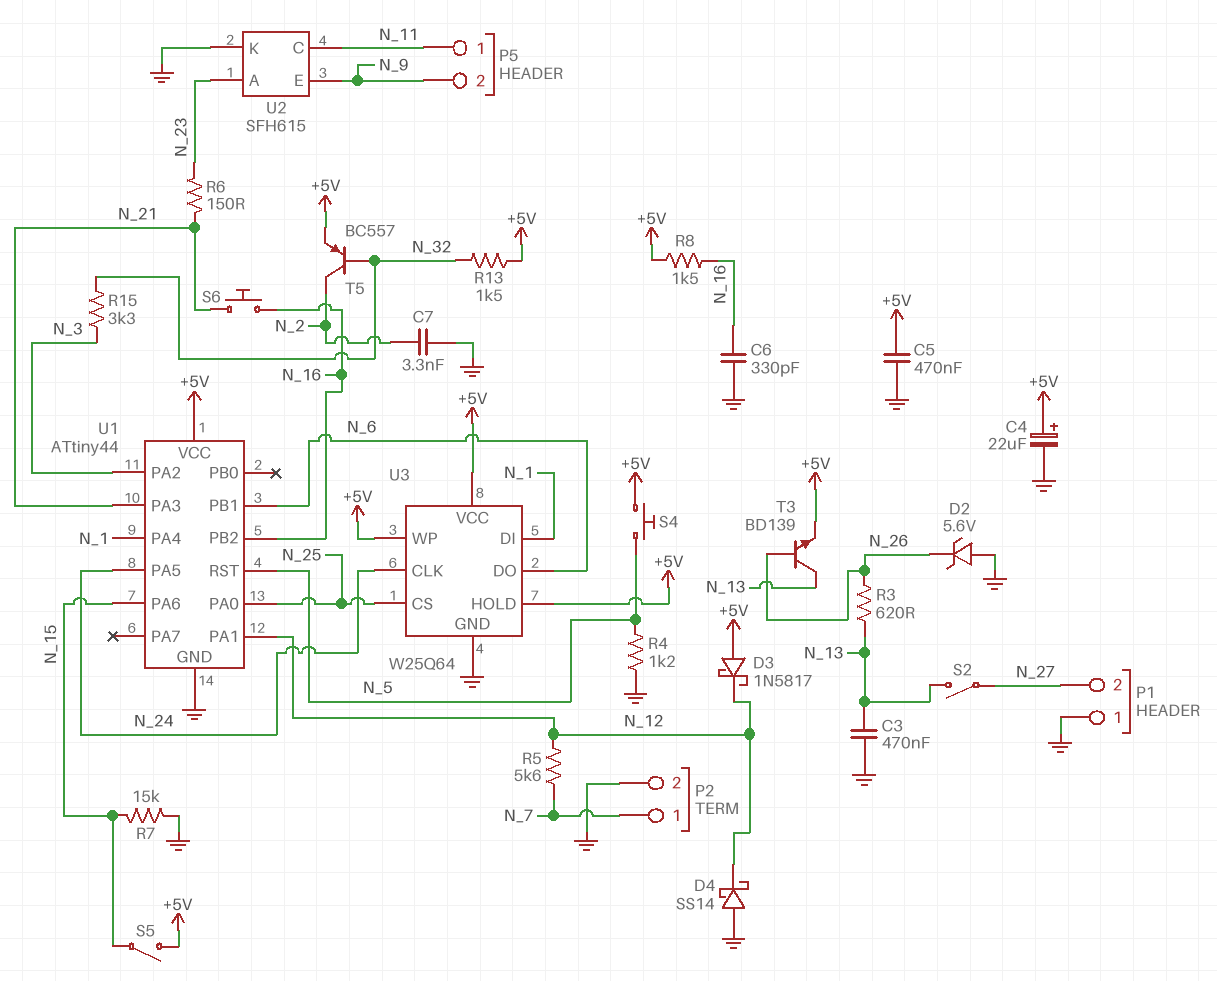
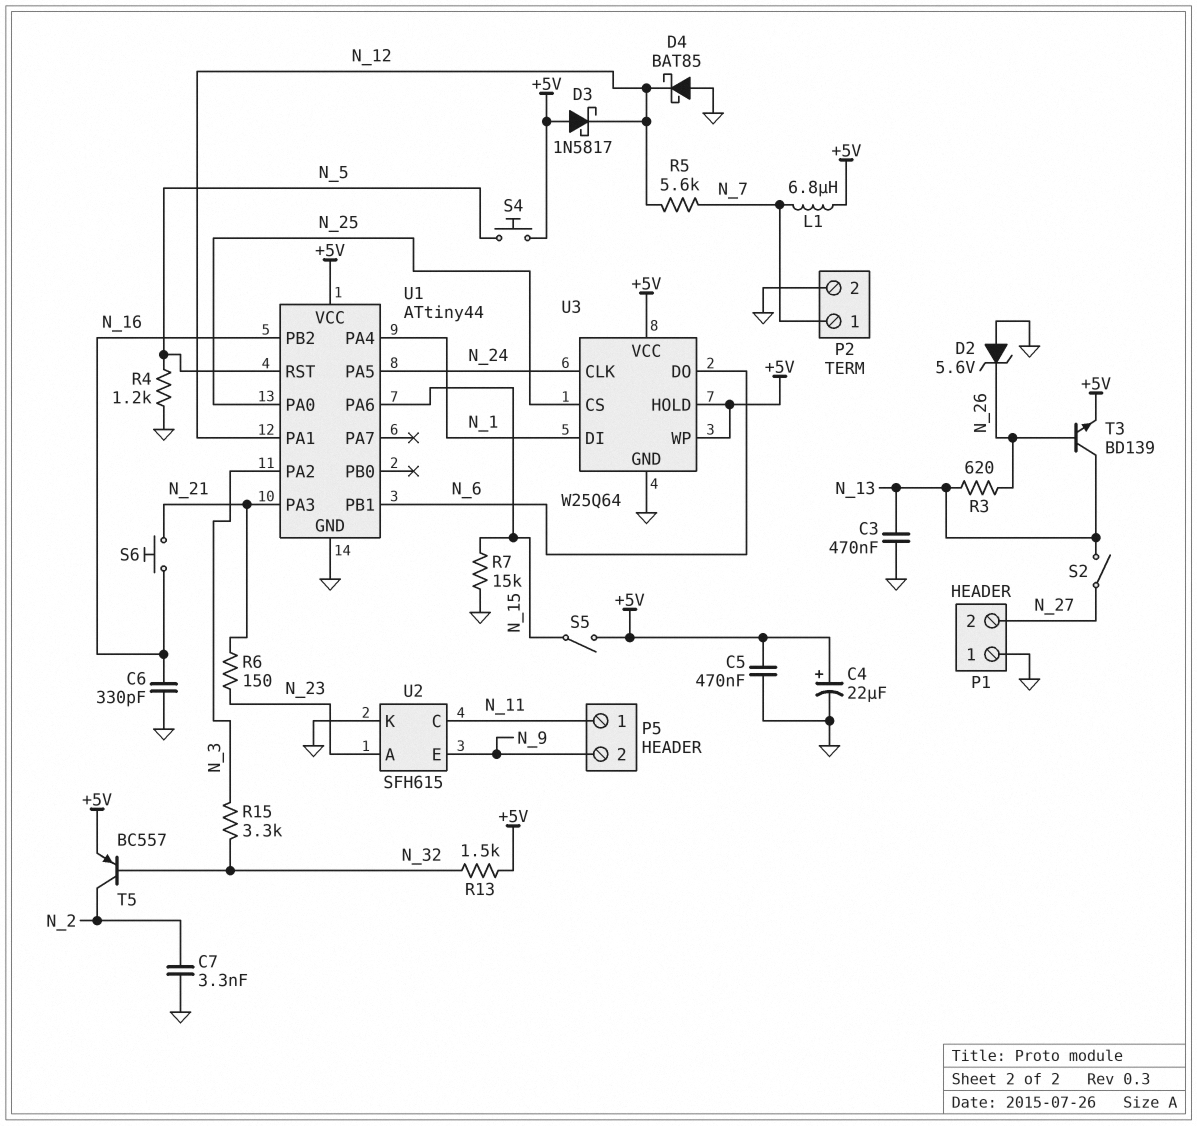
D4: schottky SS14 (A GND, K N_12) -> schottky BAT85 (A GND, K N_12)
L1: none -> 6.8uH (+5V, N_7)
R8: 1.5k (+5V, N_16) -> none

